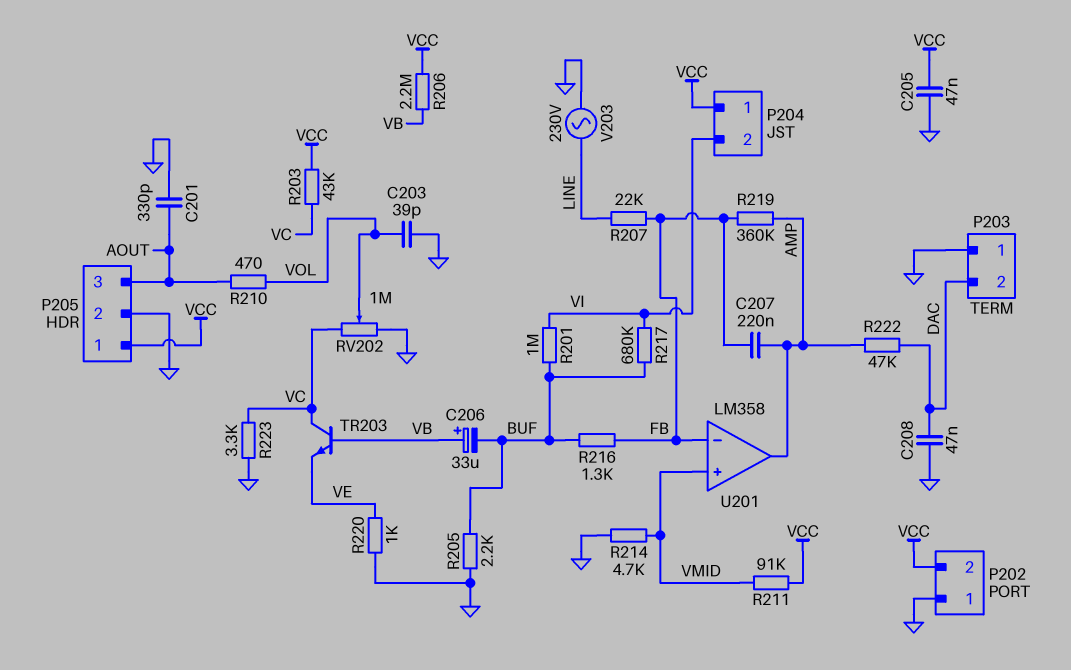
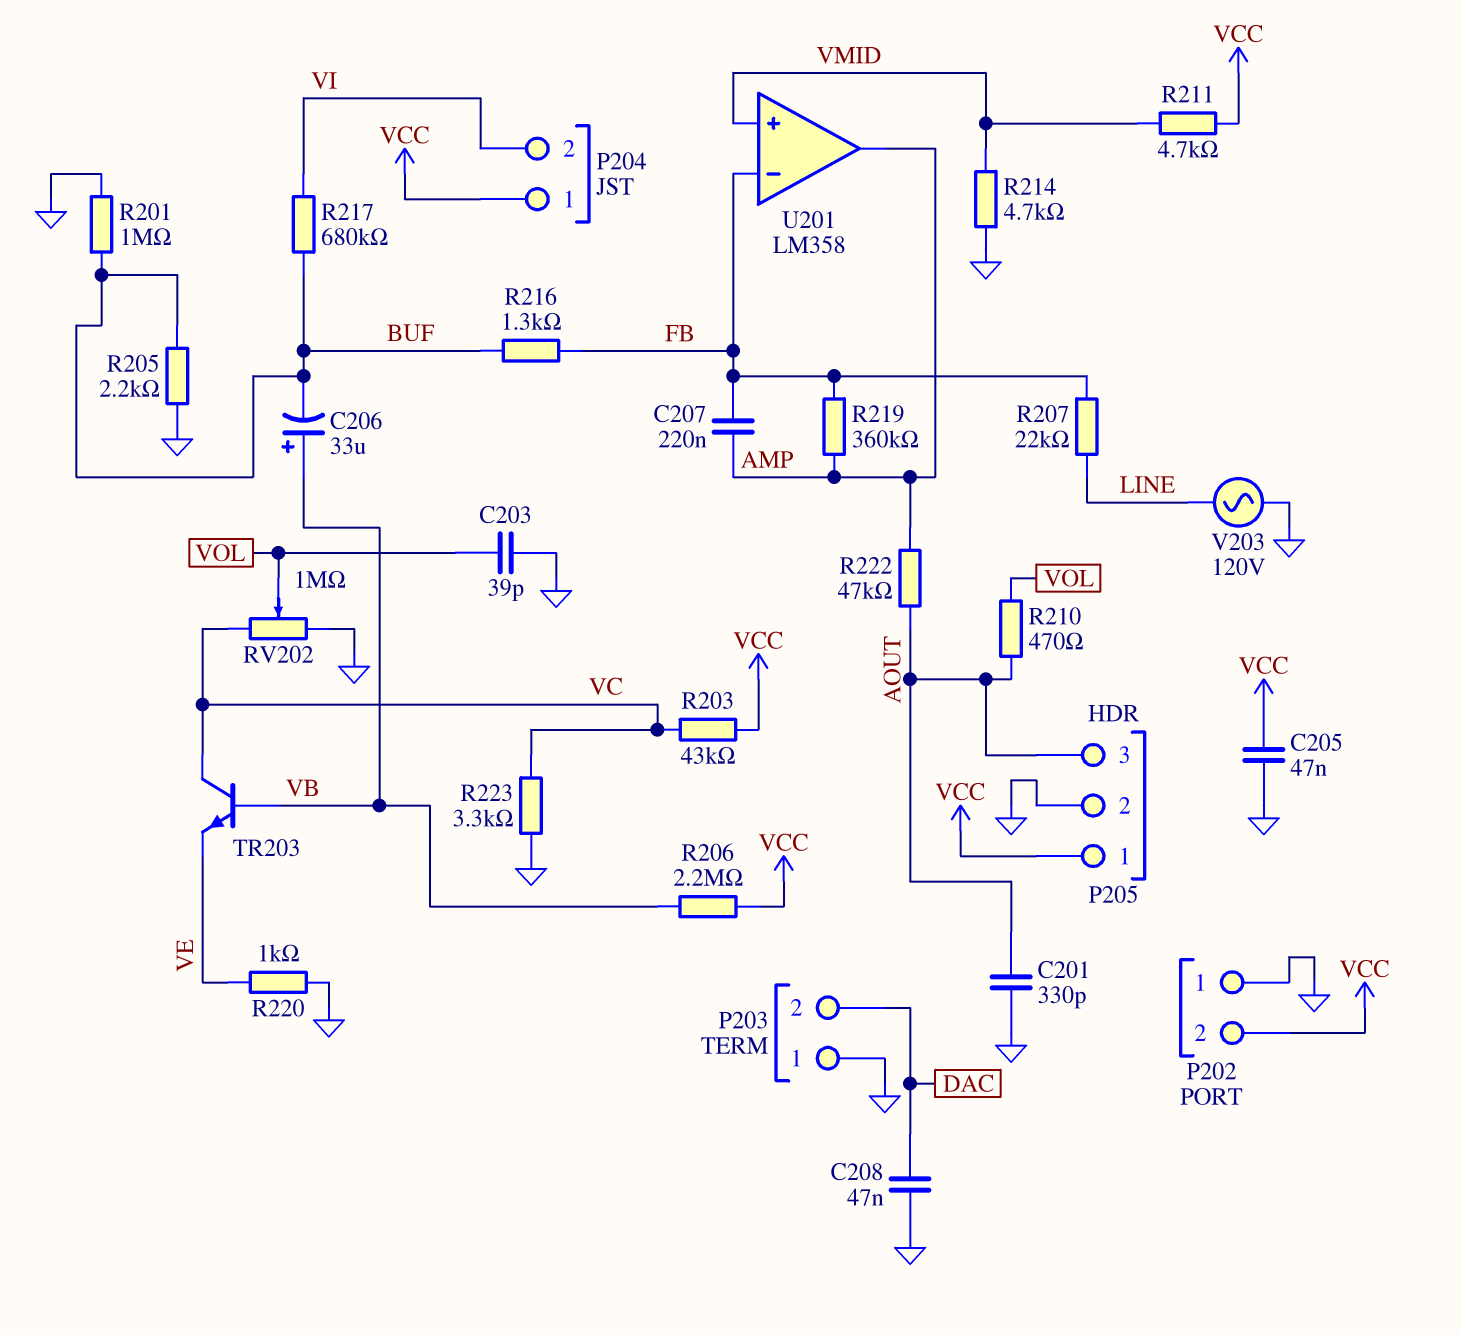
R201: 1M (BUF, VI) -> 1M (BUF, GND)
R211: 91k (VCC, VMID) -> 4.7k (VCC, VMID)
R222: 47k (AMP, DAC) -> 47k (AMP, AOUT)
V203: AC 230V (GND, LINE) -> AC 120V (GND, LINE)

